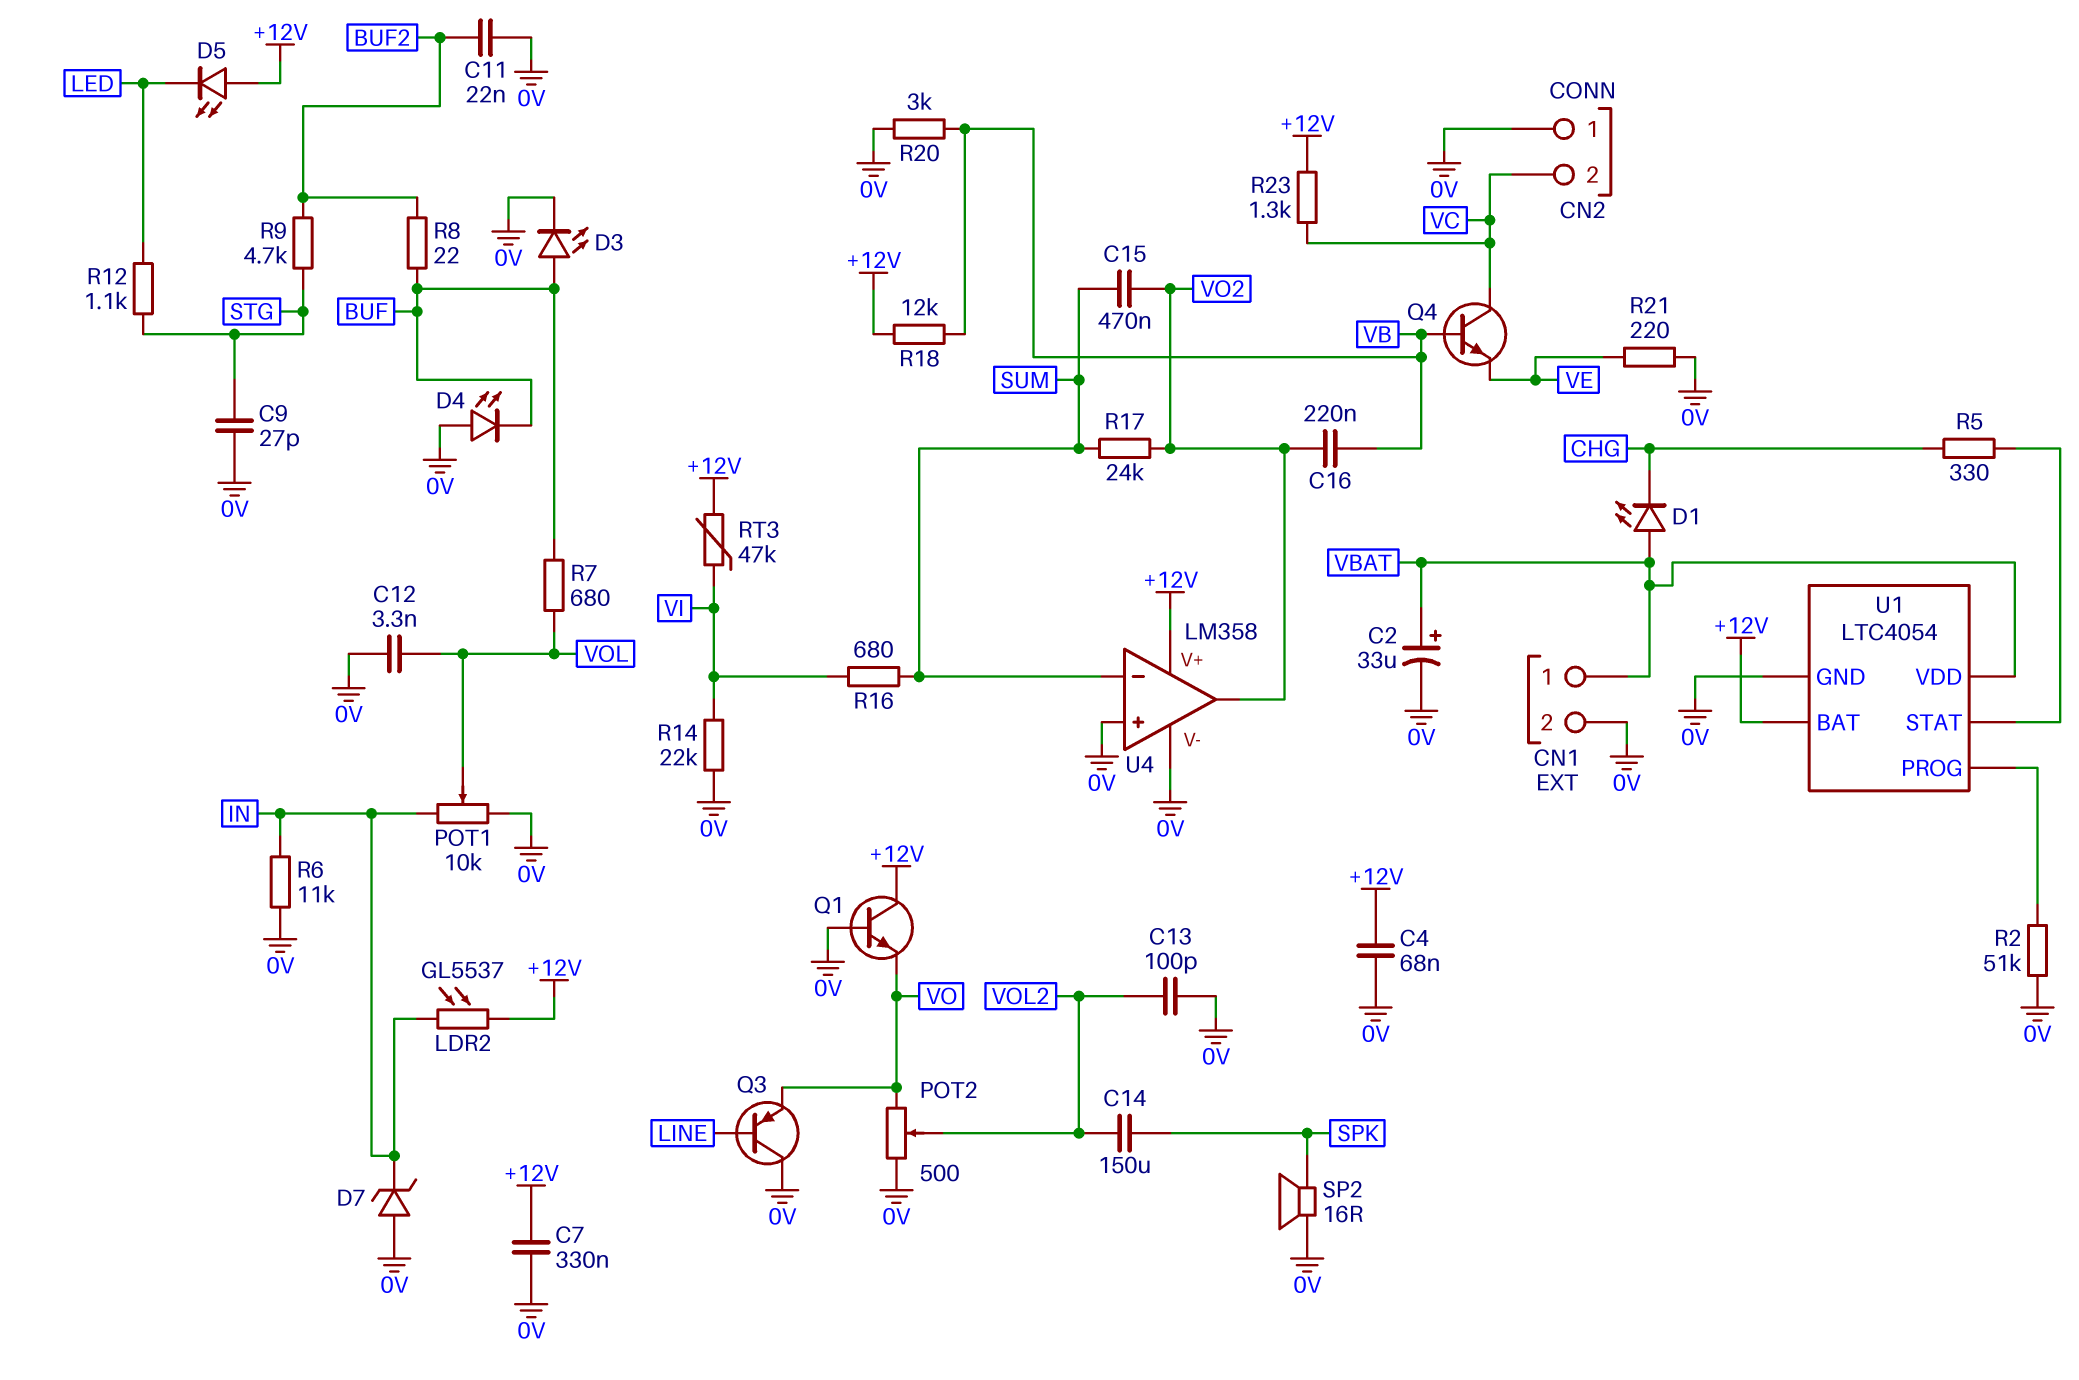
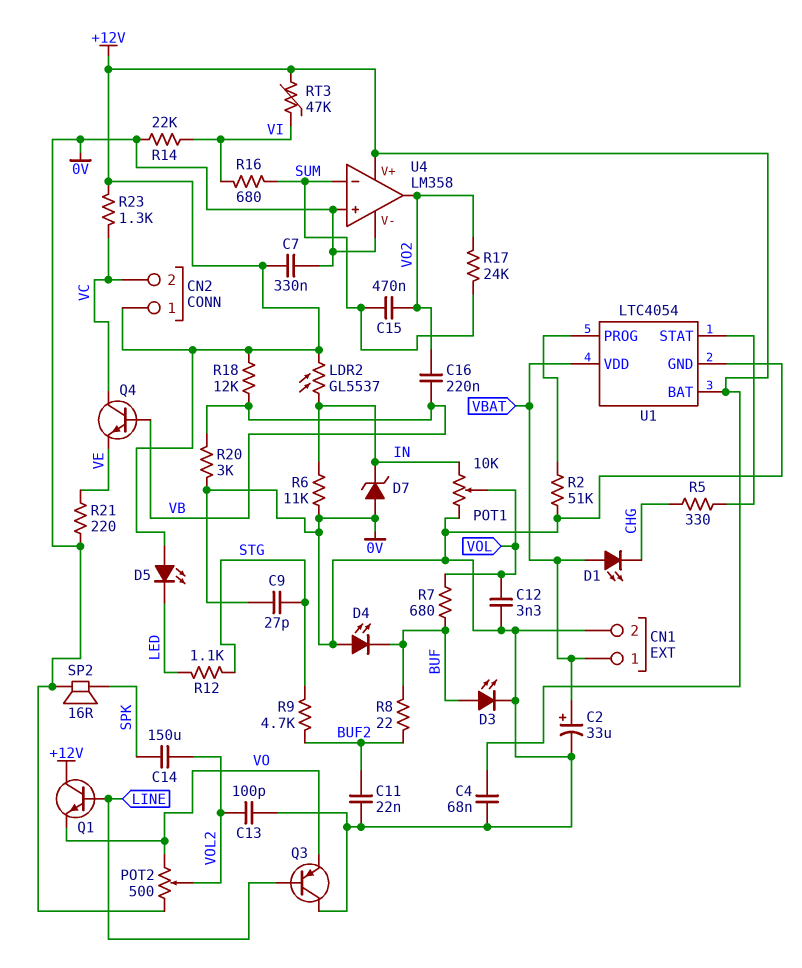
CN2 pin 1: 0V -> +12V
Q1: NPN (B 0V, C +12V, E VO) -> NPN (B LINE, C +12V, E VO)

